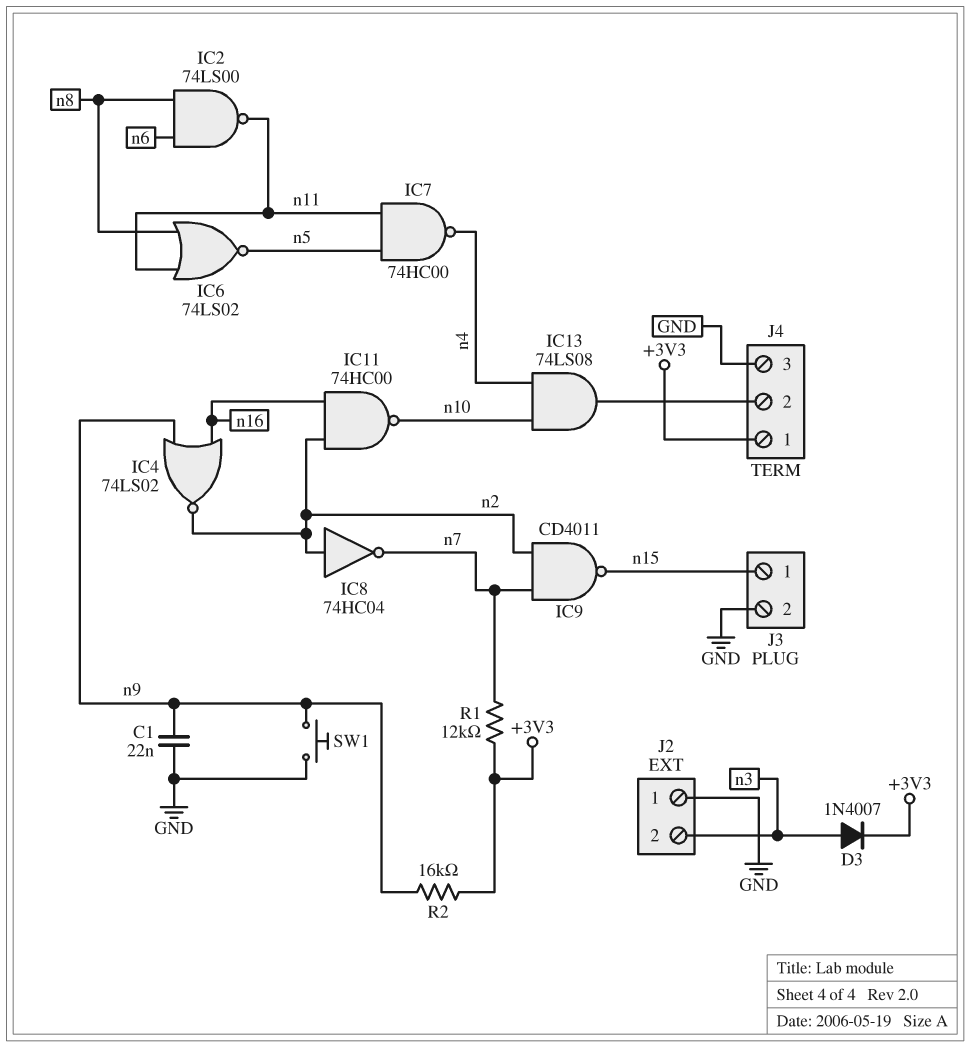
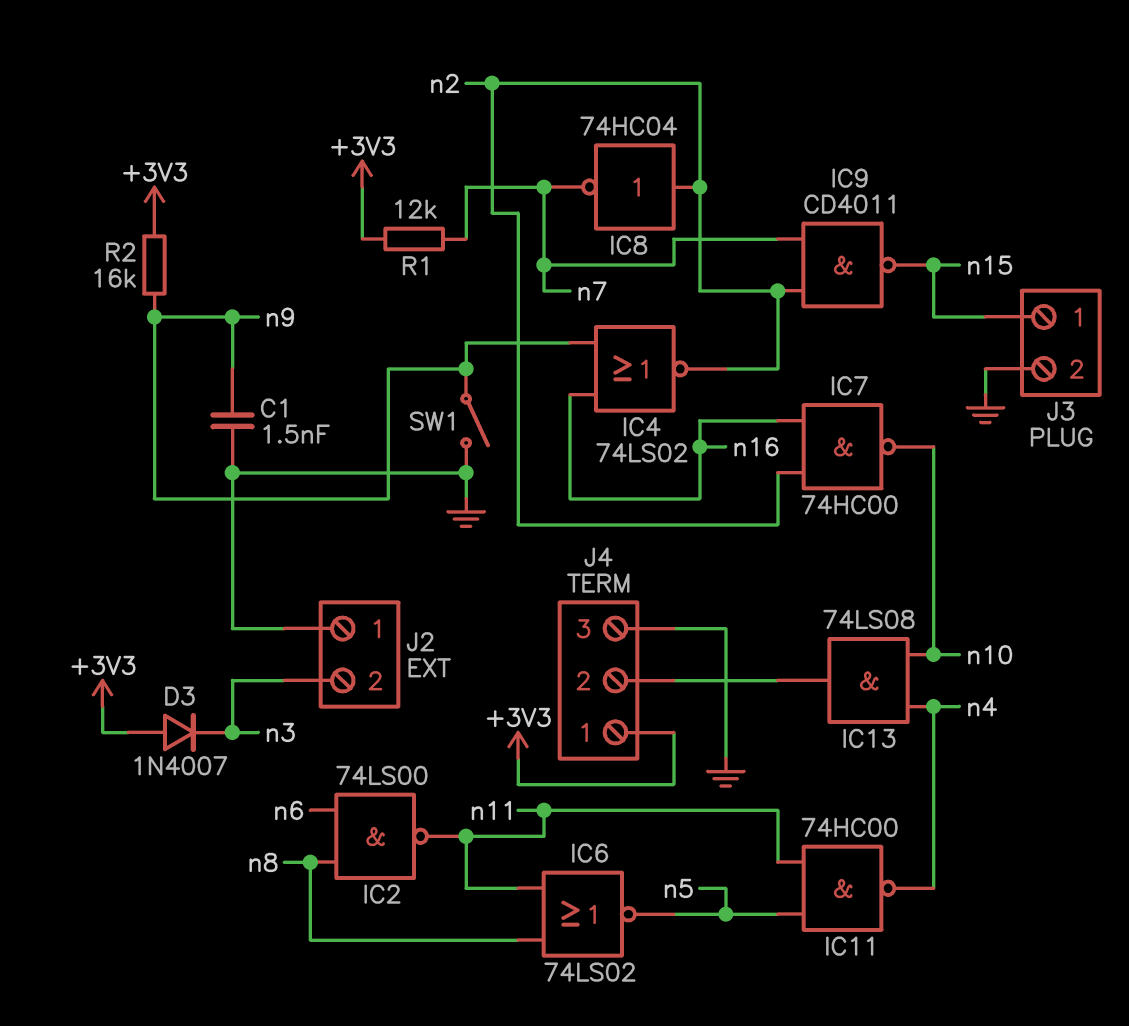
C1: 22nF (GND, n9) -> 1.5nF (GND, n9)
D3: diode 1N4007 (A n3, K +3V3) -> diode 1N4007 (A +3V3, K n3)
IC7: NAND 74HC00 (in n5, in n11, out n4) -> NAND 74HC00 (in n2, in n16, out n10)
IC11: NAND 74HC00 (in n2, in n16, out n10) -> NAND 74HC00 (in n5, in n11, out n4)
SW1: button (GND, n9) -> switch (GND, n9)

